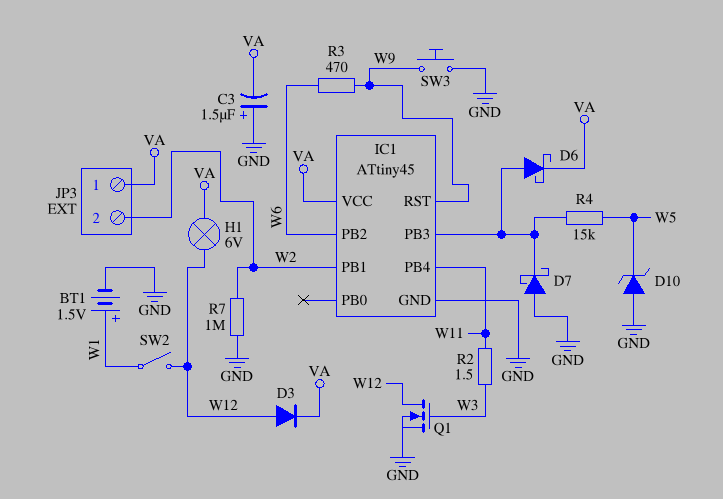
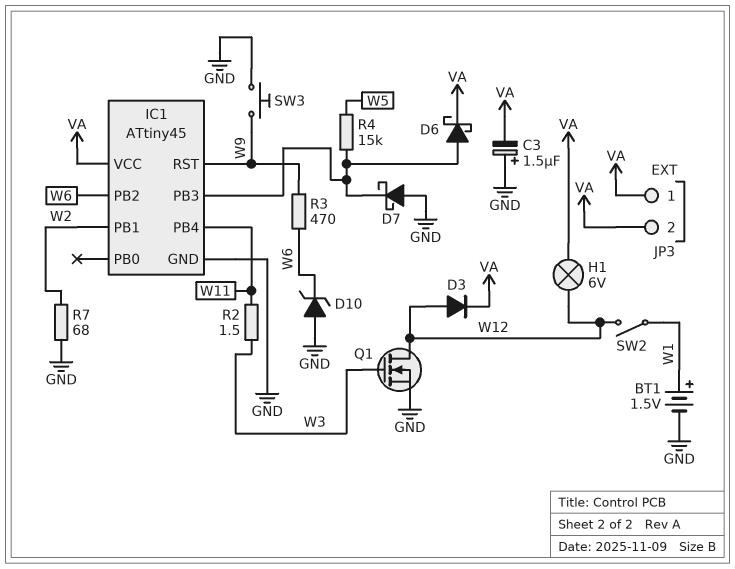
D10: zener (A GND, K W5) -> zener (A GND, K W6)
JP3 pin 2: W2 -> VA
R7: 1M (GND, W2) -> 68 (GND, W2)

